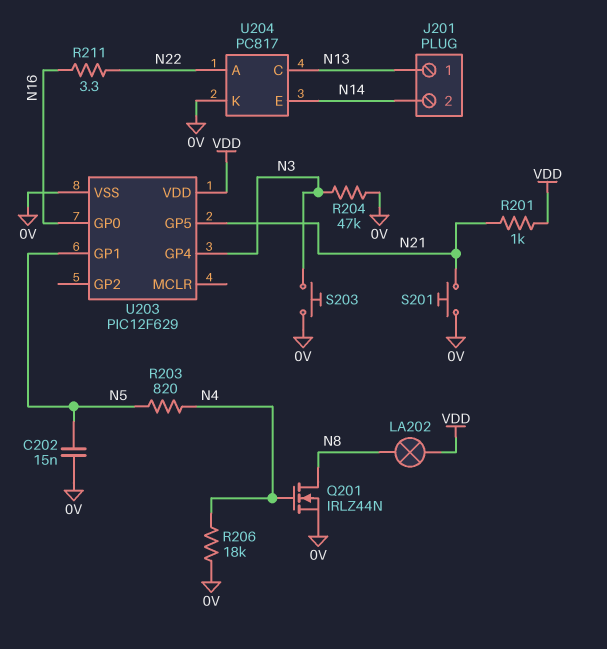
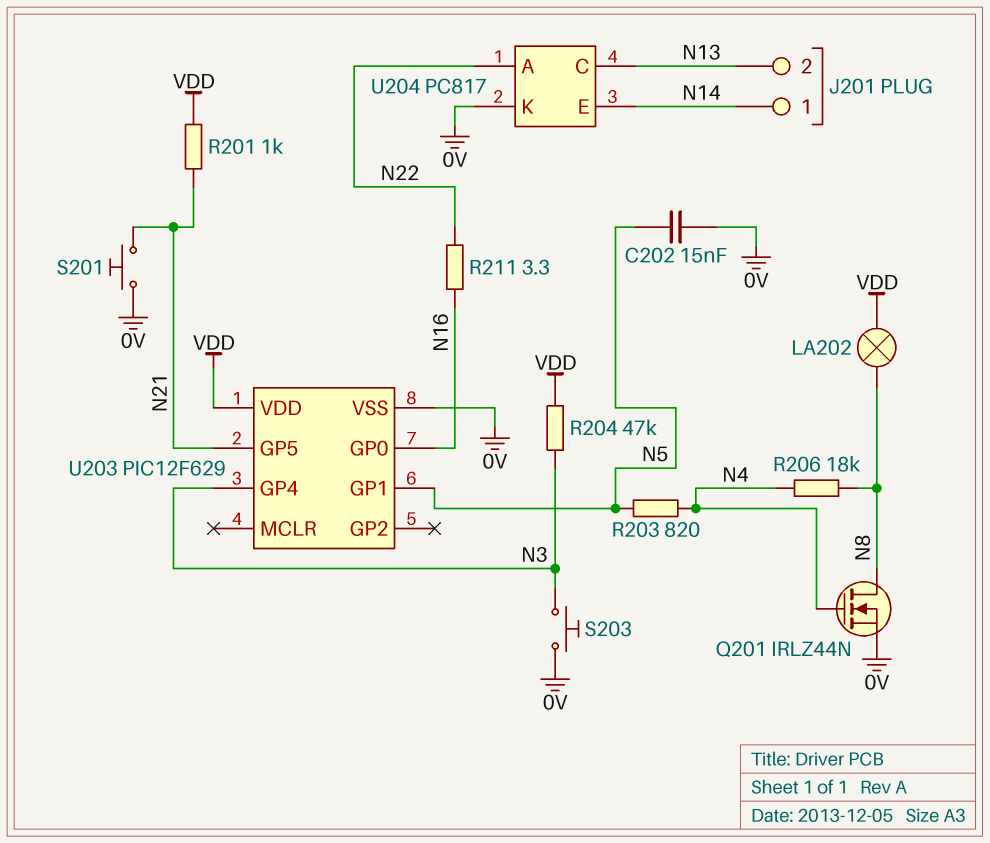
J201 pin 1: N13 -> N14
J201 pin 2: N14 -> N13
R204: 47k (0V, N3) -> 47k (N3, VDD)
R206: 18k (0V, N4) -> 18k (N4, N8)

